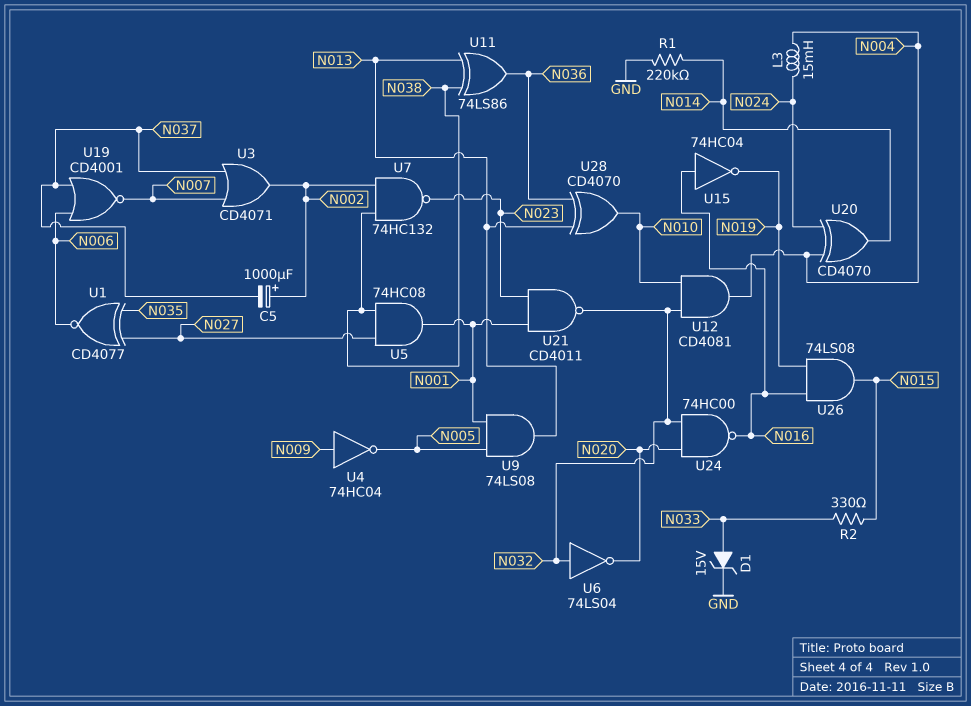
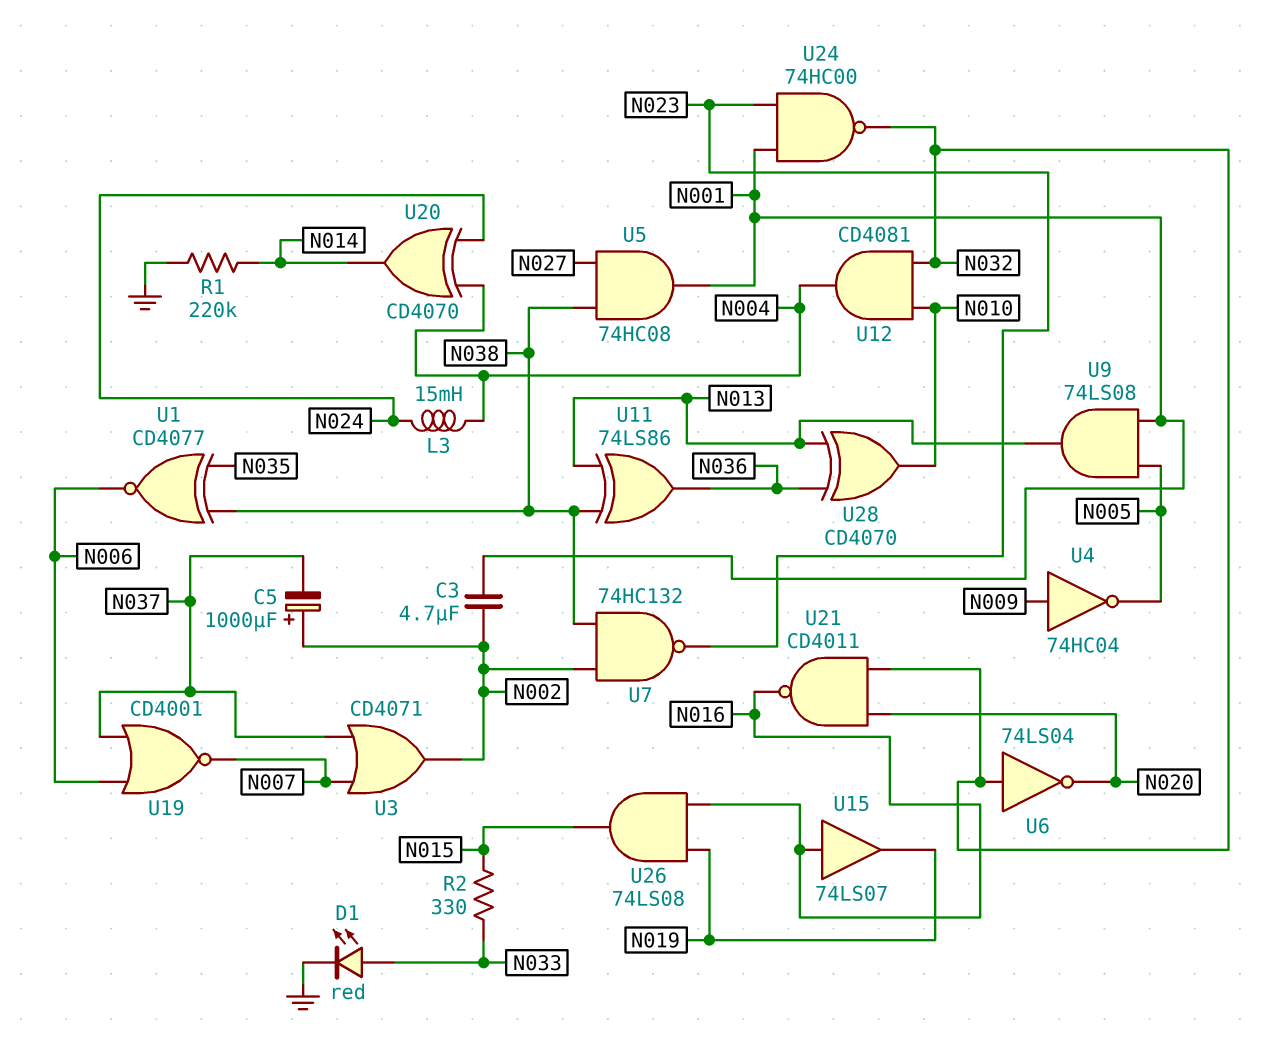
C3: none -> 4.7uF (N001, N002)
D1: zener 15V (A N033, K GND) -> LED red (A N033, K GND)
U1: XNOR CD4077 (in N027, in N035, out N006) -> XNOR CD4077 (in N035, in N038, out N006)
U15: NOT 74HC04 (in N016, out N019) -> buffer 74LS07 (in N016, out N019)
U21: NAND CD4011 (in N001, in N023, out N032) -> NAND CD4011 (in N020, in N032, out N016)
U24: NAND 74HC00 (in N020, in N032, out N016) -> NAND 74HC00 (in N001, in N023, out N032)

